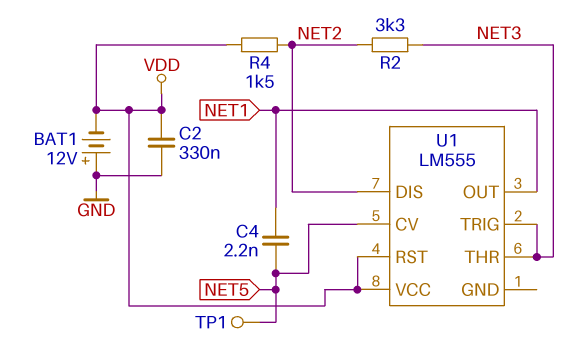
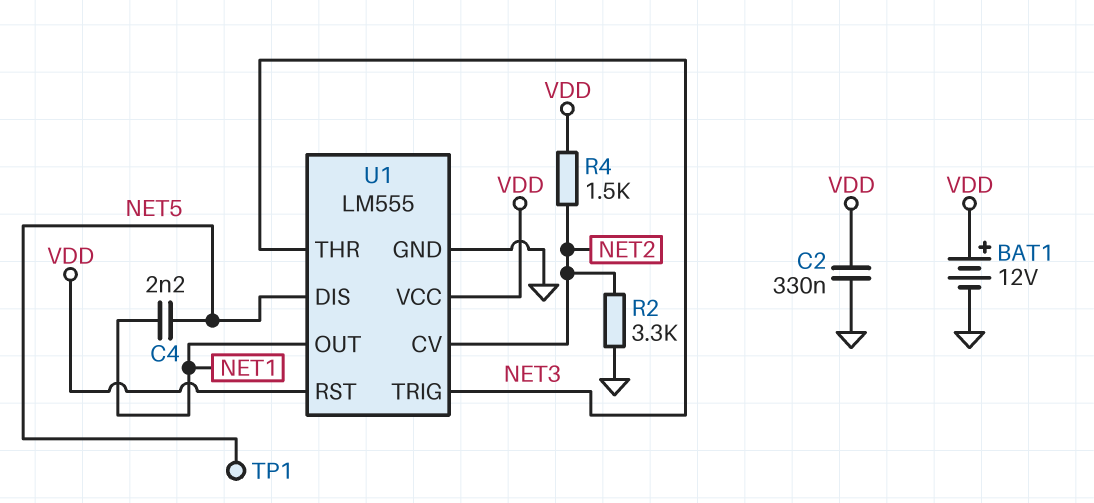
BAT1: 12V (plus GND, minus VDD) -> 12V (plus VDD, minus GND)
R2: 3.3k (NET2, NET3) -> 3.3k (GND, NET2)
U1 pin CV: NET5 -> NET2
U1 pin DIS: NET2 -> NET5
U1 pin GND: none -> GND

